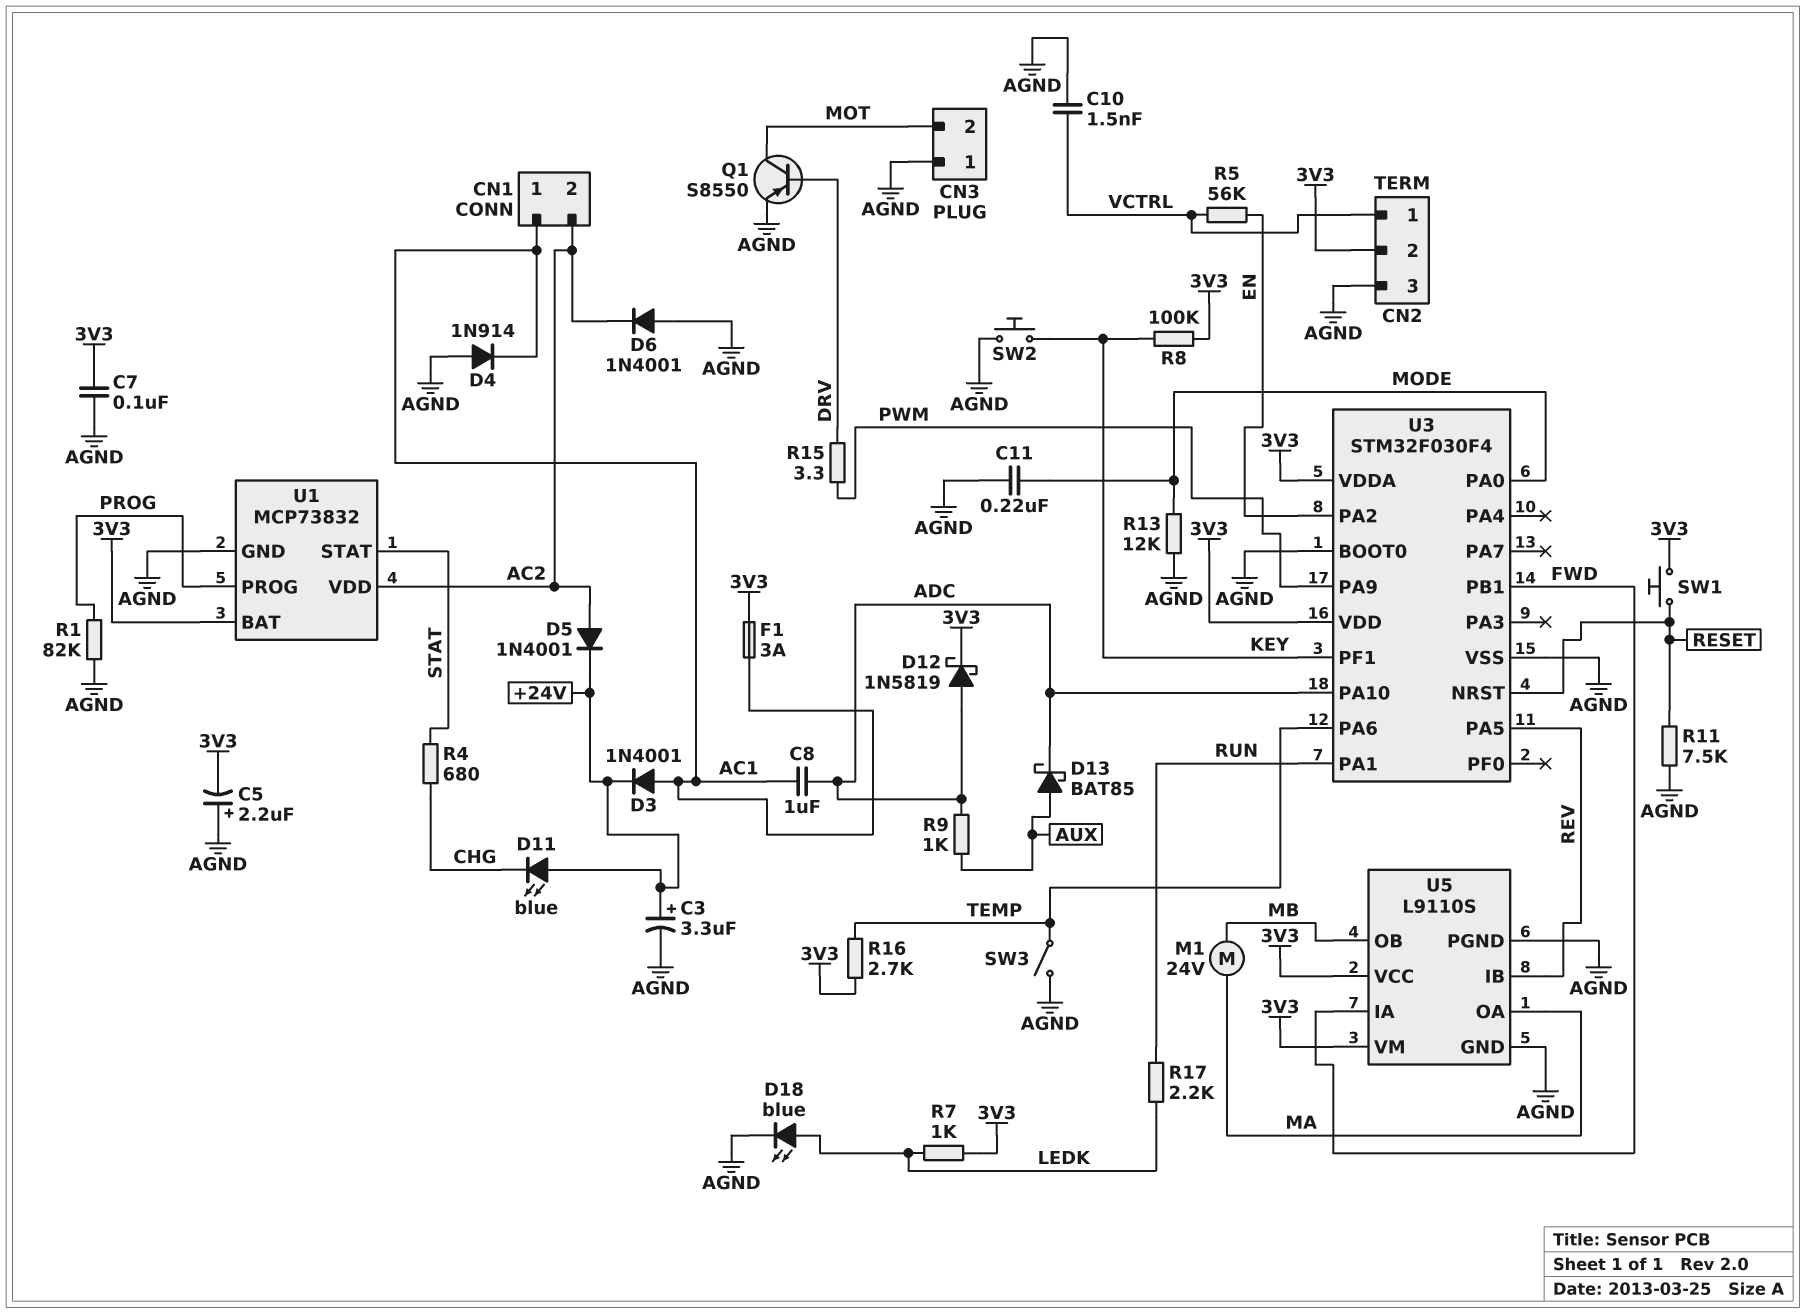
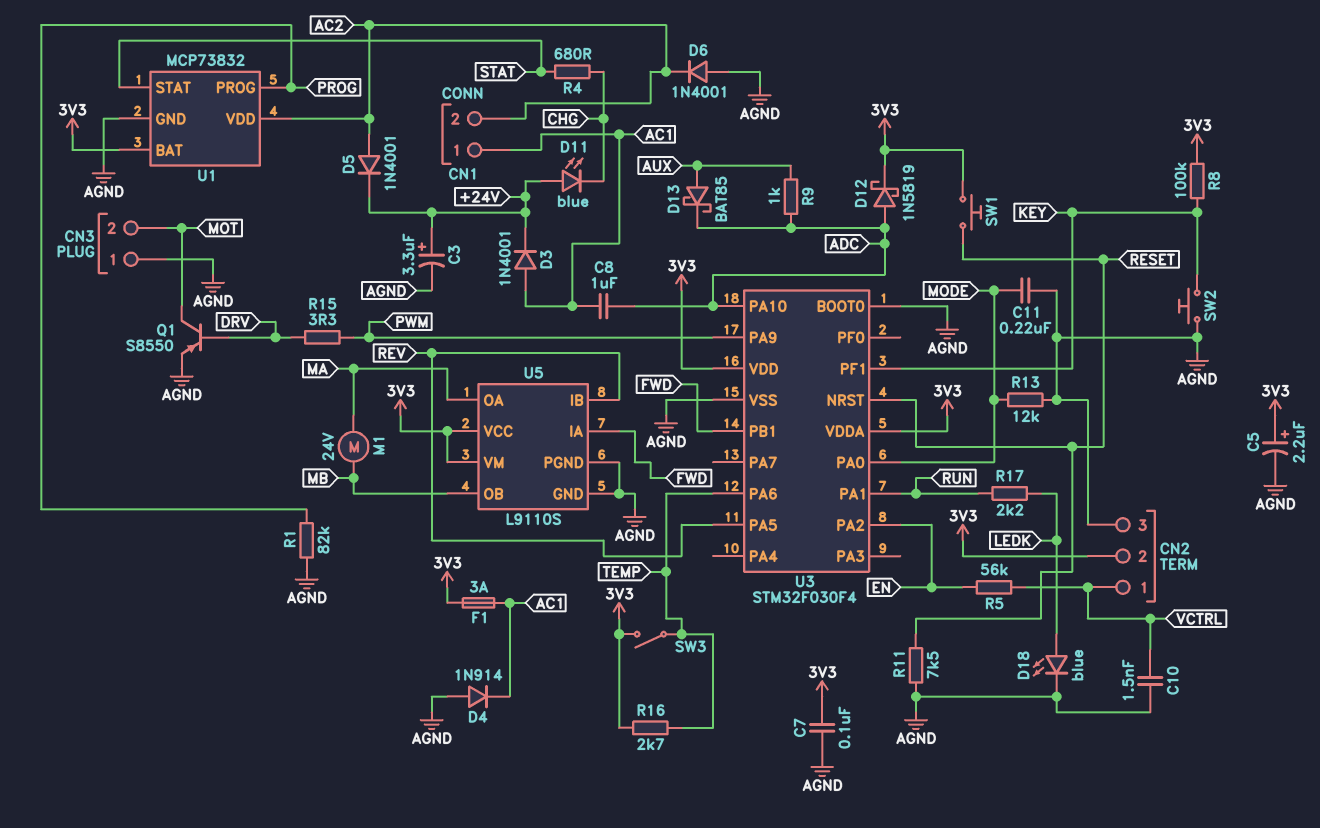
C5: 2.2uF (plus AGND, minus 3V3) -> 2.2uF (plus 3V3, minus AGND)
R7: 1k (3V3, LEDK) -> none
SW3: switch (AGND, TEMP) -> switch (3V3, TEMP)

